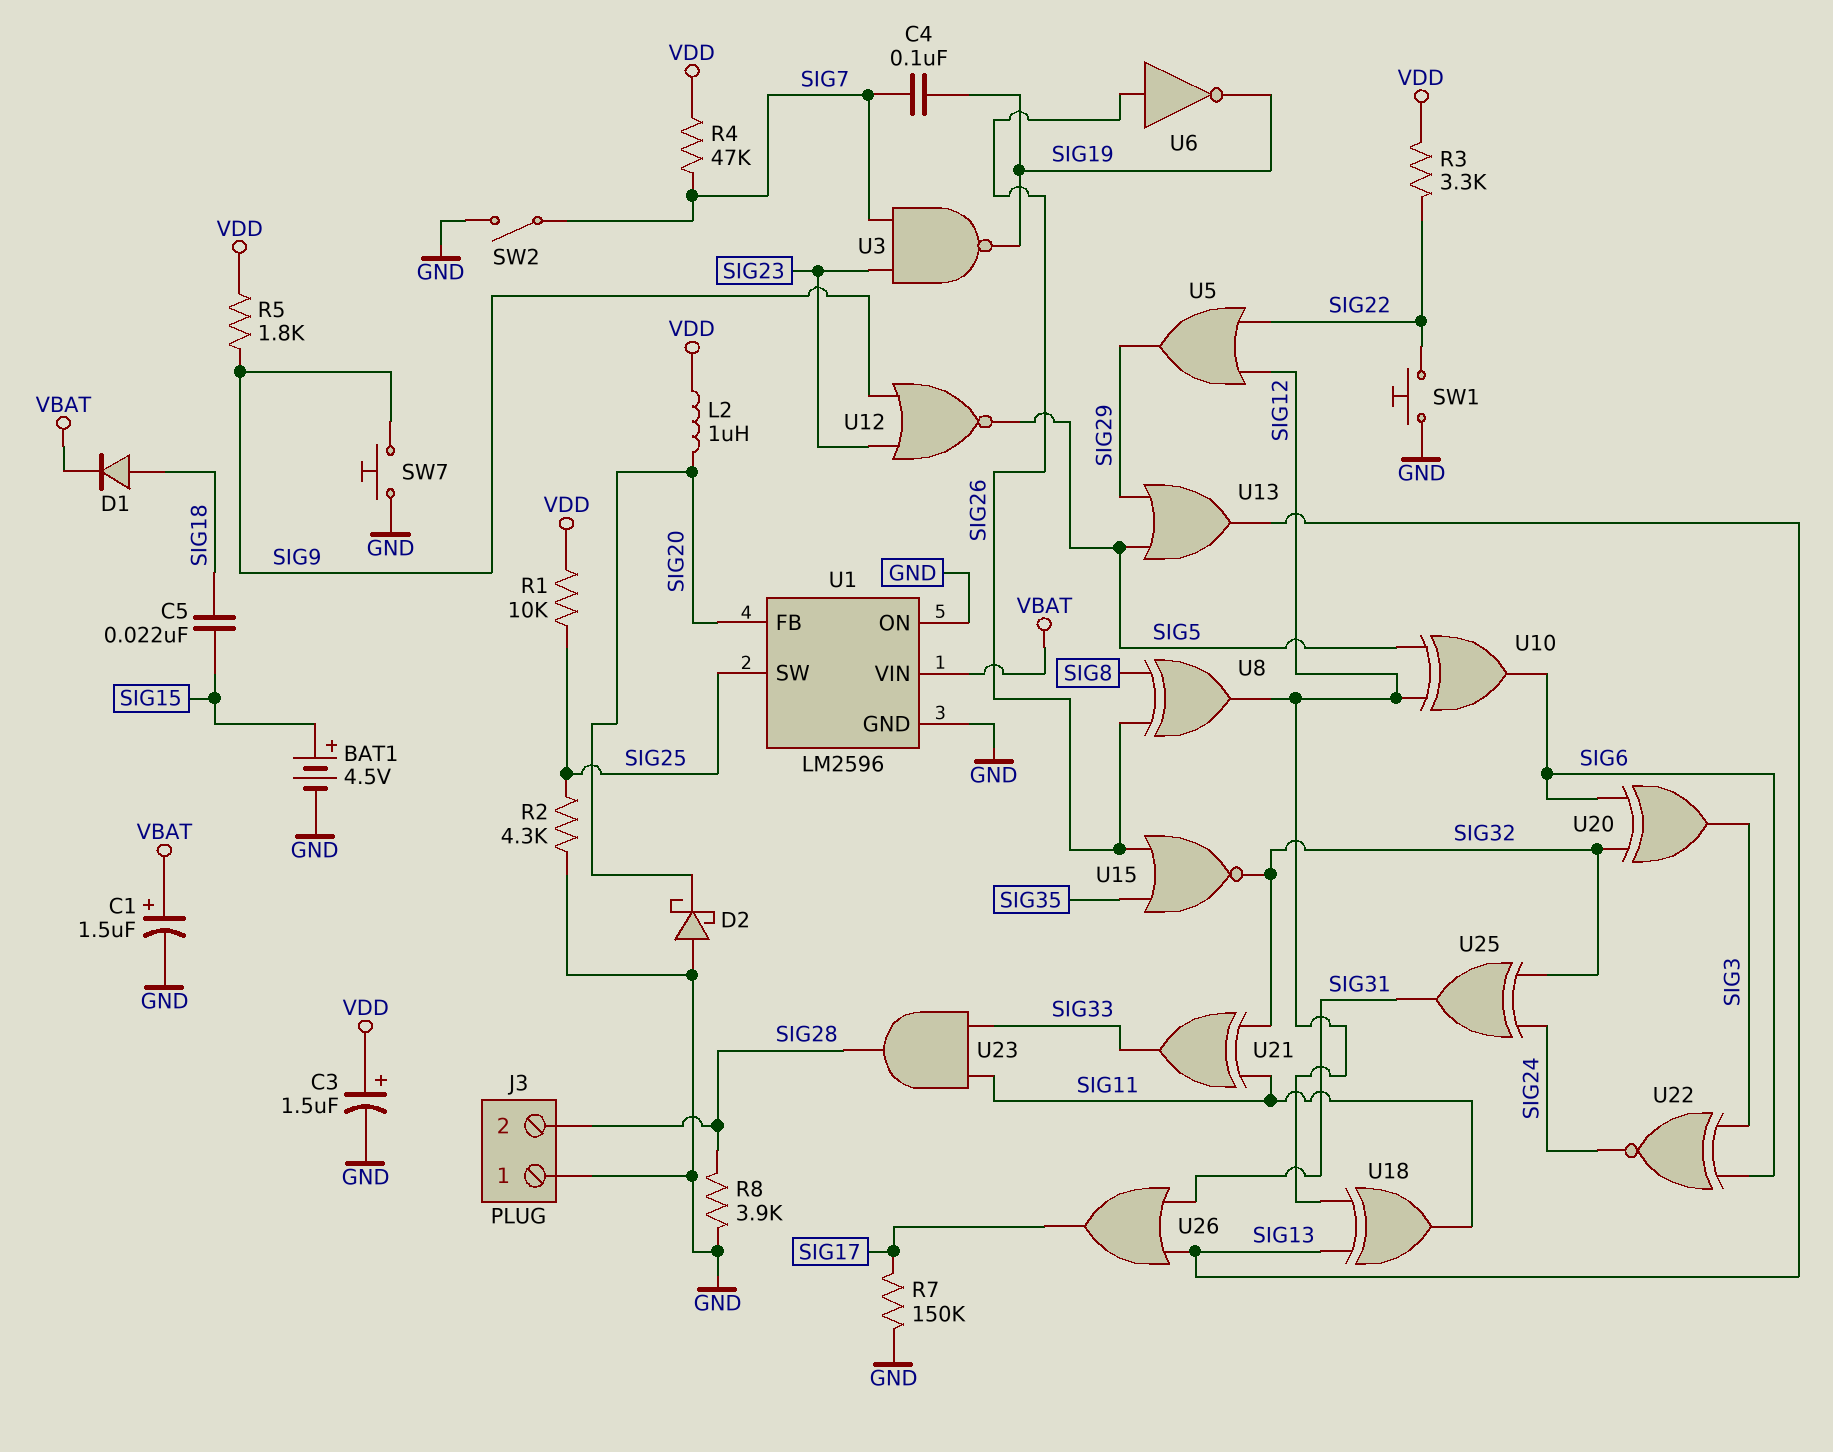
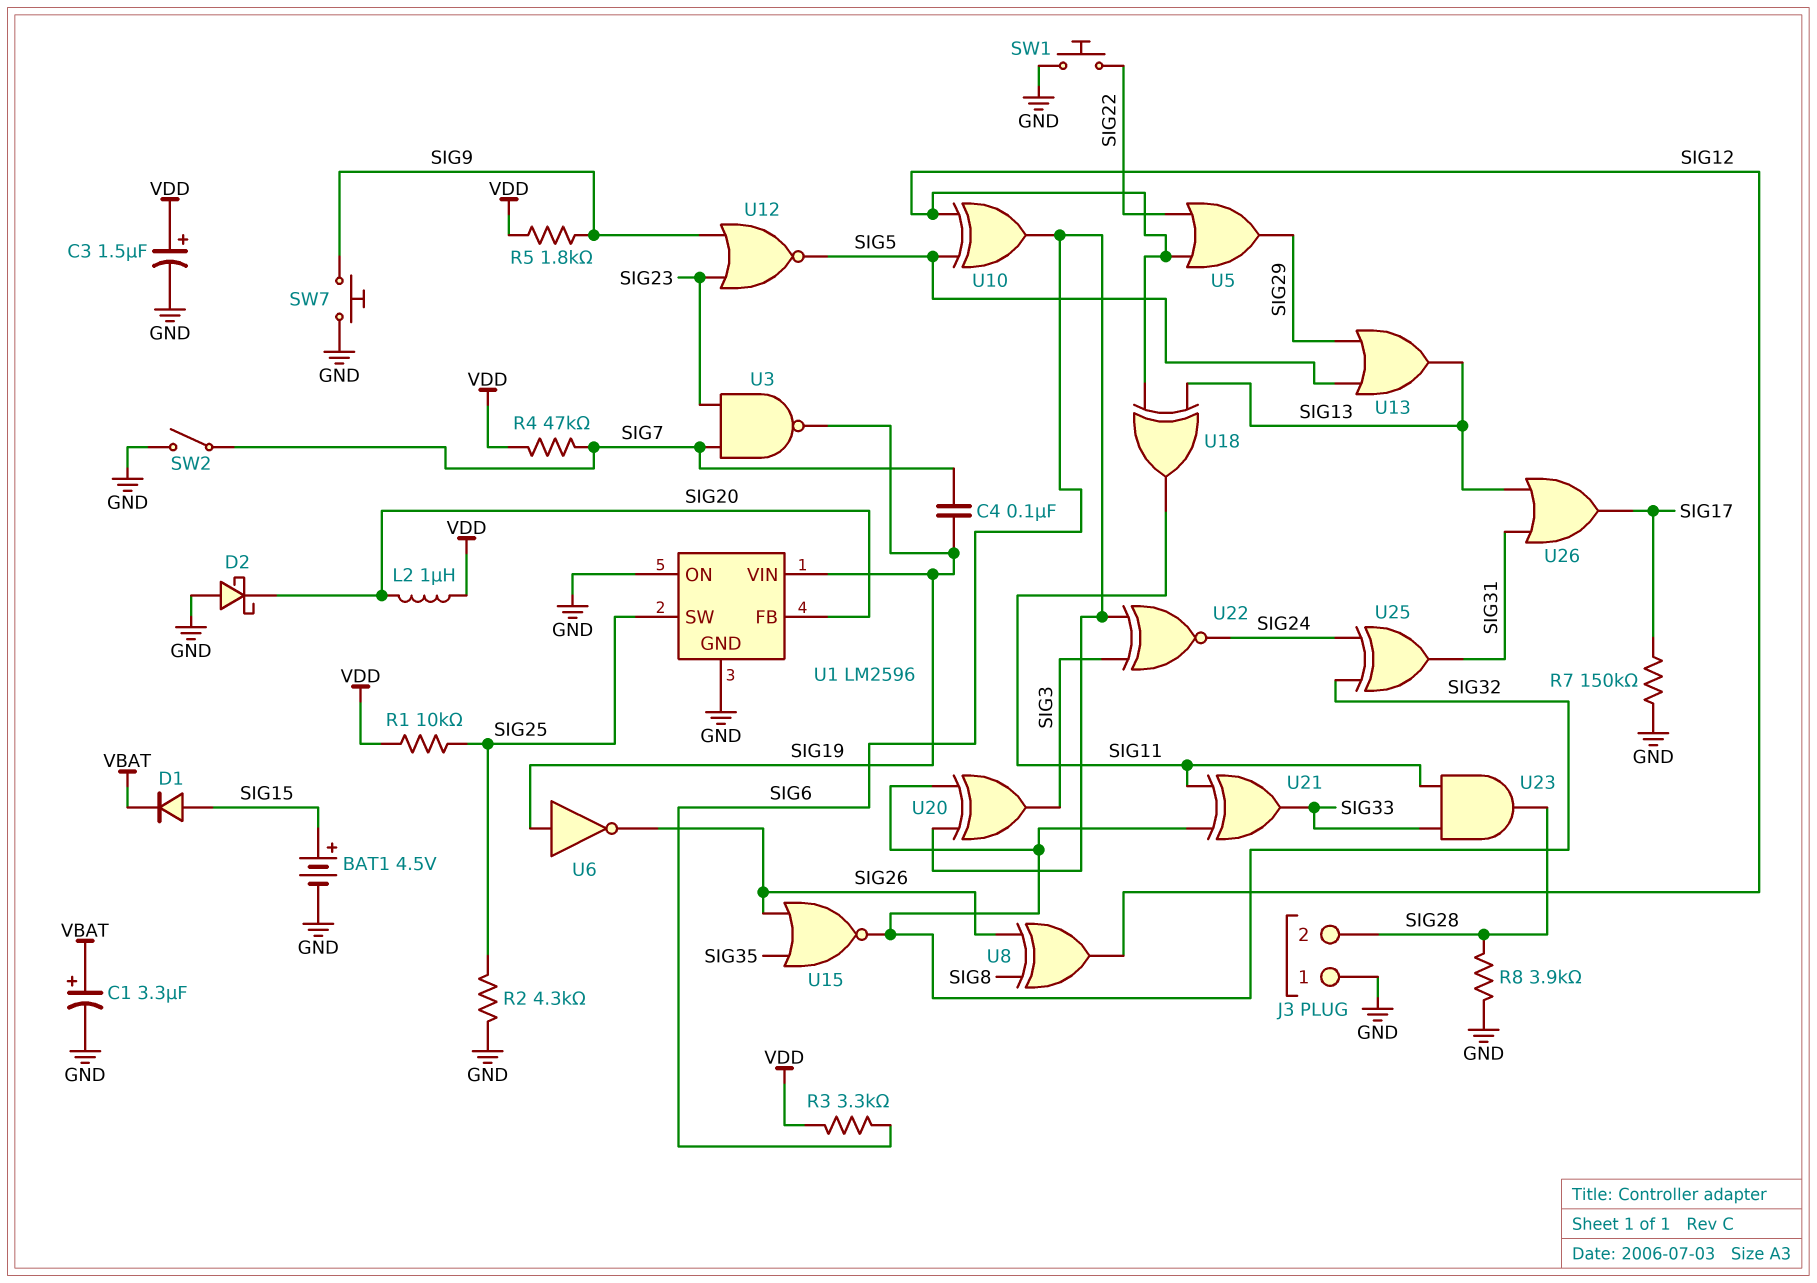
C1: 1.5uF (plus VBAT, minus GND) -> 3.3uF (plus VBAT, minus GND)
C5: 22nF (SIG15, SIG18) -> none
D1: diode (A SIG18, K VBAT) -> diode (A SIG15, K VBAT)
R3: 3.3k (SIG22, VDD) -> 3.3k (SIG6, VDD)
U1 pin VIN: VBAT -> SIG19
U6: NOT (in SIG26, out SIG19) -> NOT (in SIG19, out SIG26)

